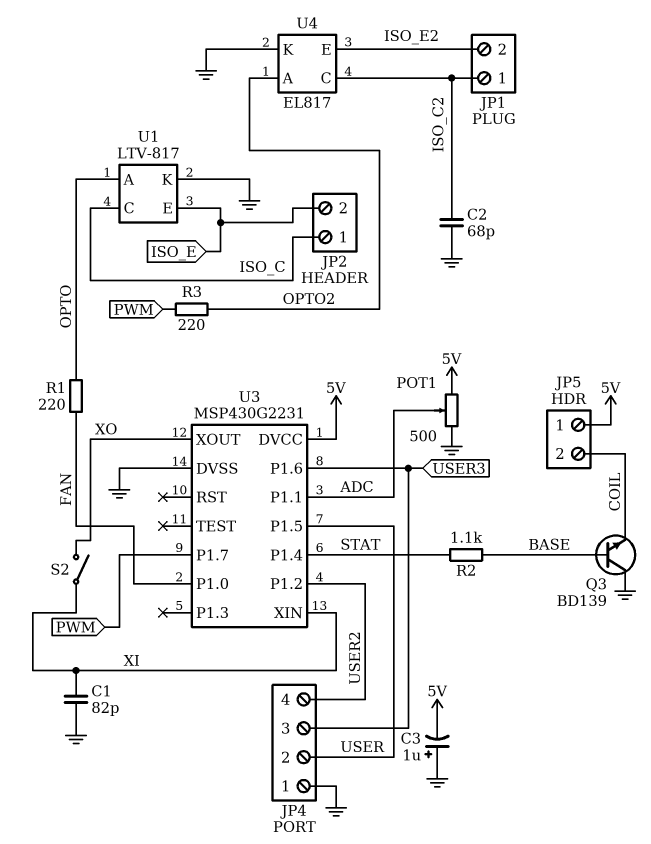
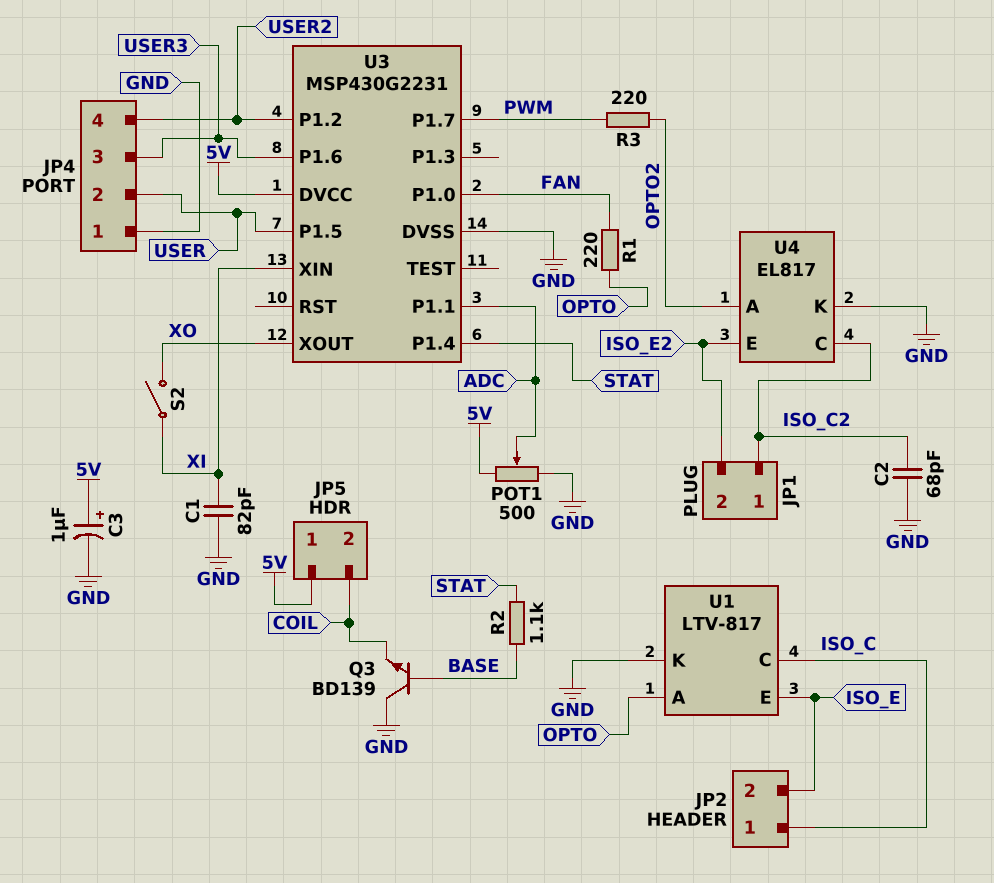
C3: 1uF (plus GND, minus 5V) -> 1uF (plus 5V, minus GND)

